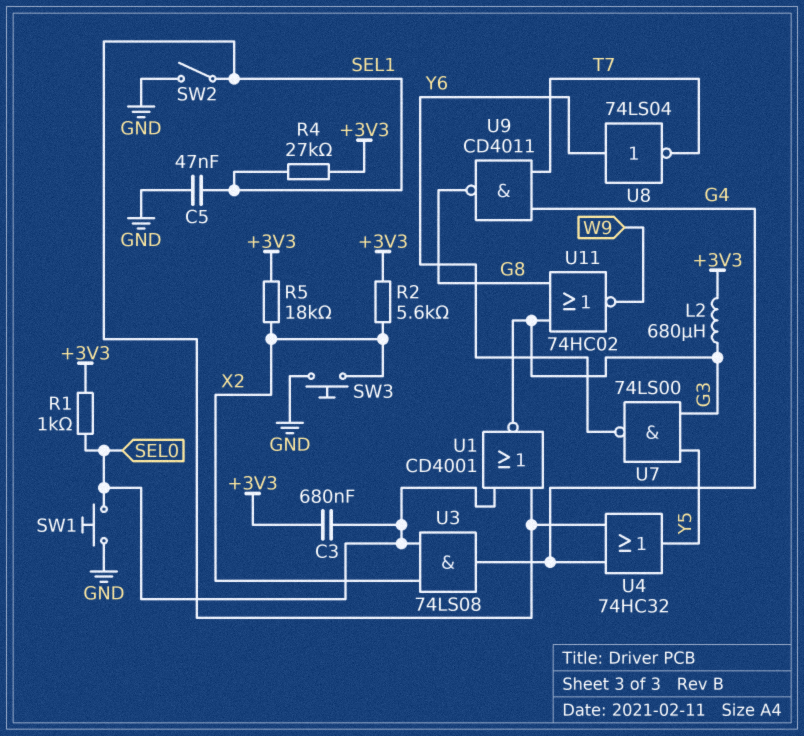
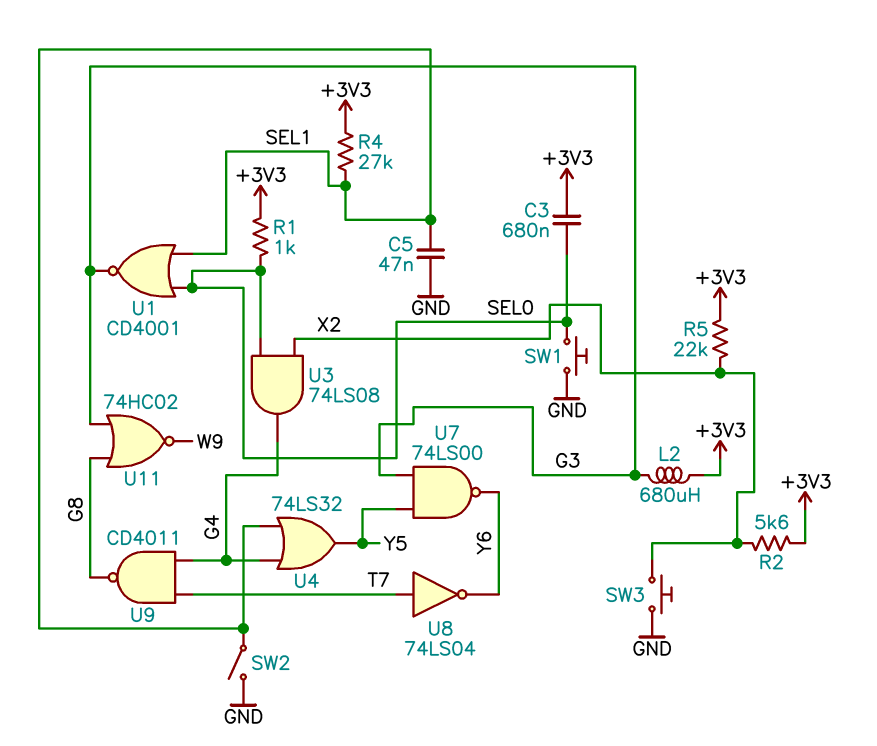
R5: 18k (+3V3, X2) -> 22k (+3V3, X2)
U4: OR 74HC32 (in G4, in SEL1, out Y5) -> OR 74LS32 (in G4, in SEL1, out Y5)
U8: NOT 74LS04 (in Y6, out T7) -> NOT 74LS04 (in T7, out Y6)

